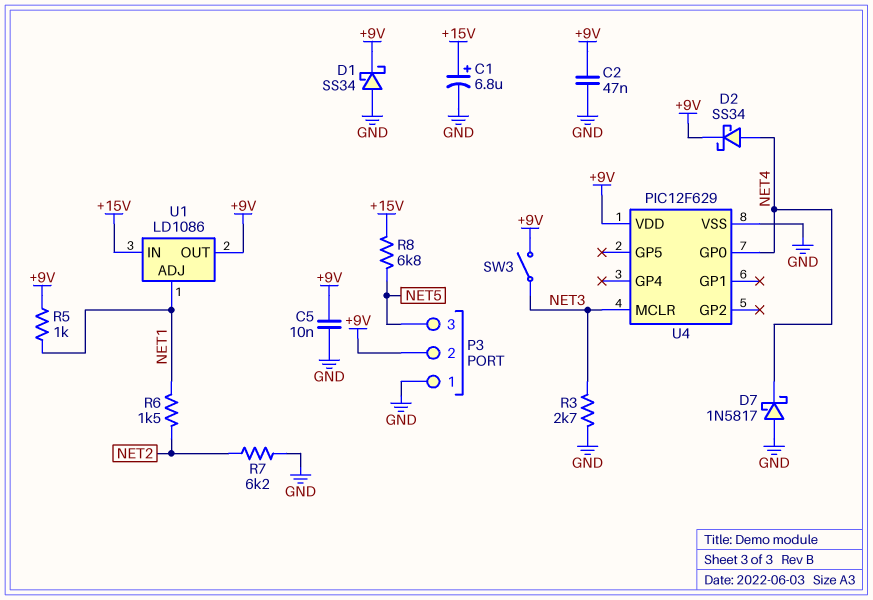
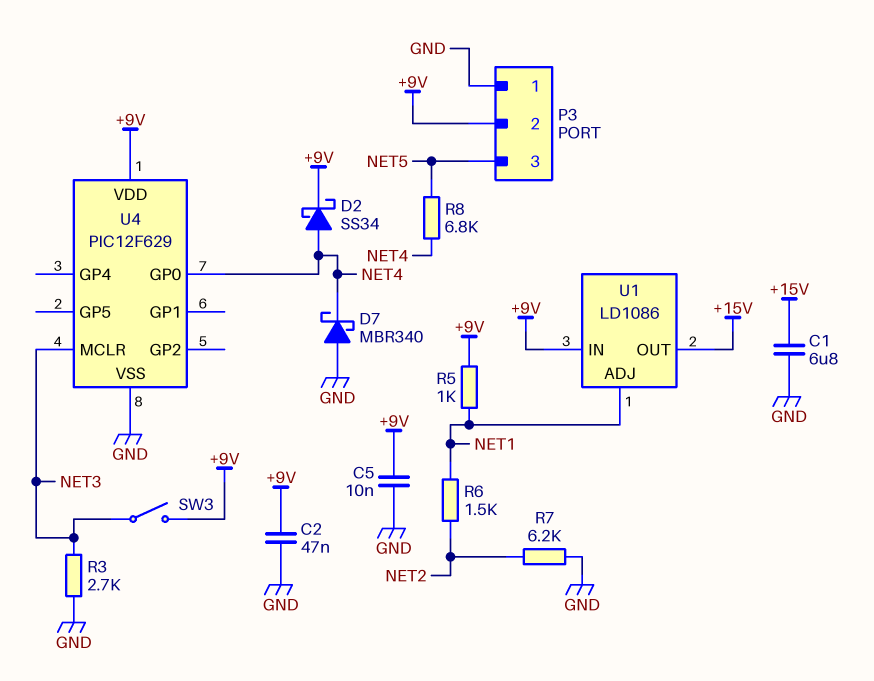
C1: 6.8uF (plus +15V, minus GND) -> 6.8uF (+15V, GND)
D1: schottky SS34 (A GND, K +9V) -> none
D7: schottky 1N5817 (A GND, K NET4) -> schottky MBR340 (A GND, K NET4)
R8: 6.8k (+15V, NET5) -> 6.8k (NET4, NET5)
U1 pin IN: +15V -> +9V
U1 pin OUT: +9V -> +15V

